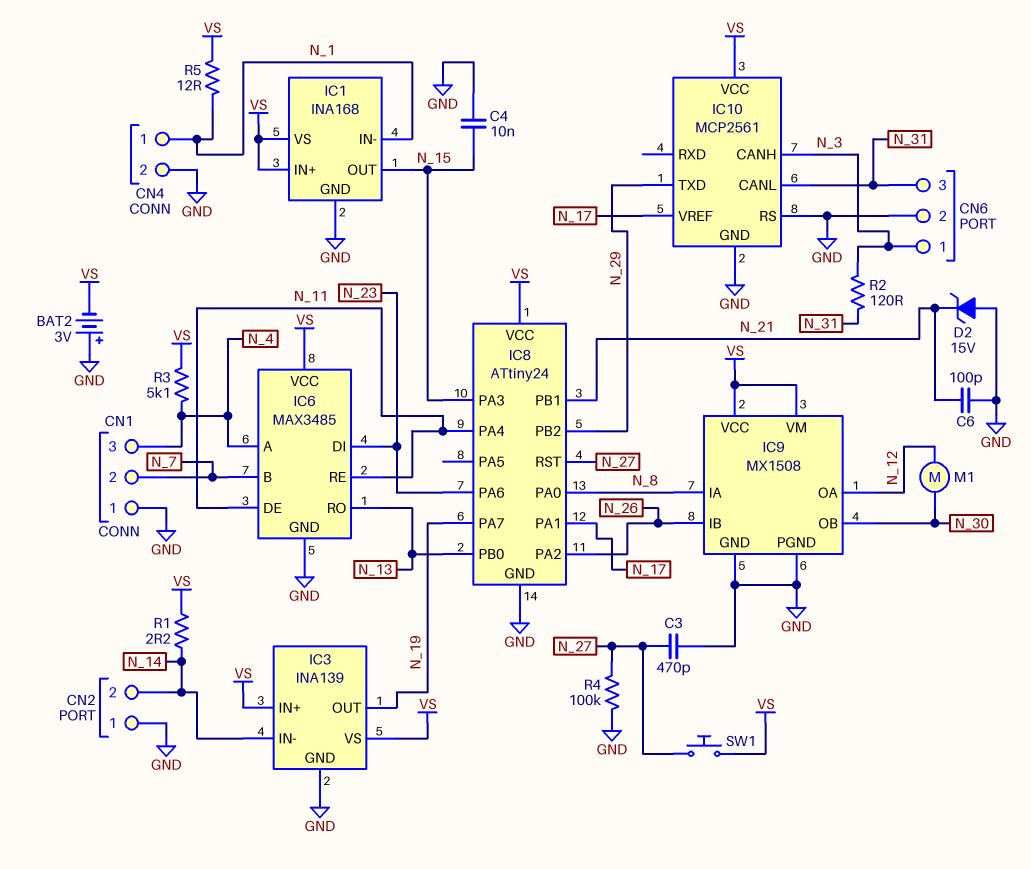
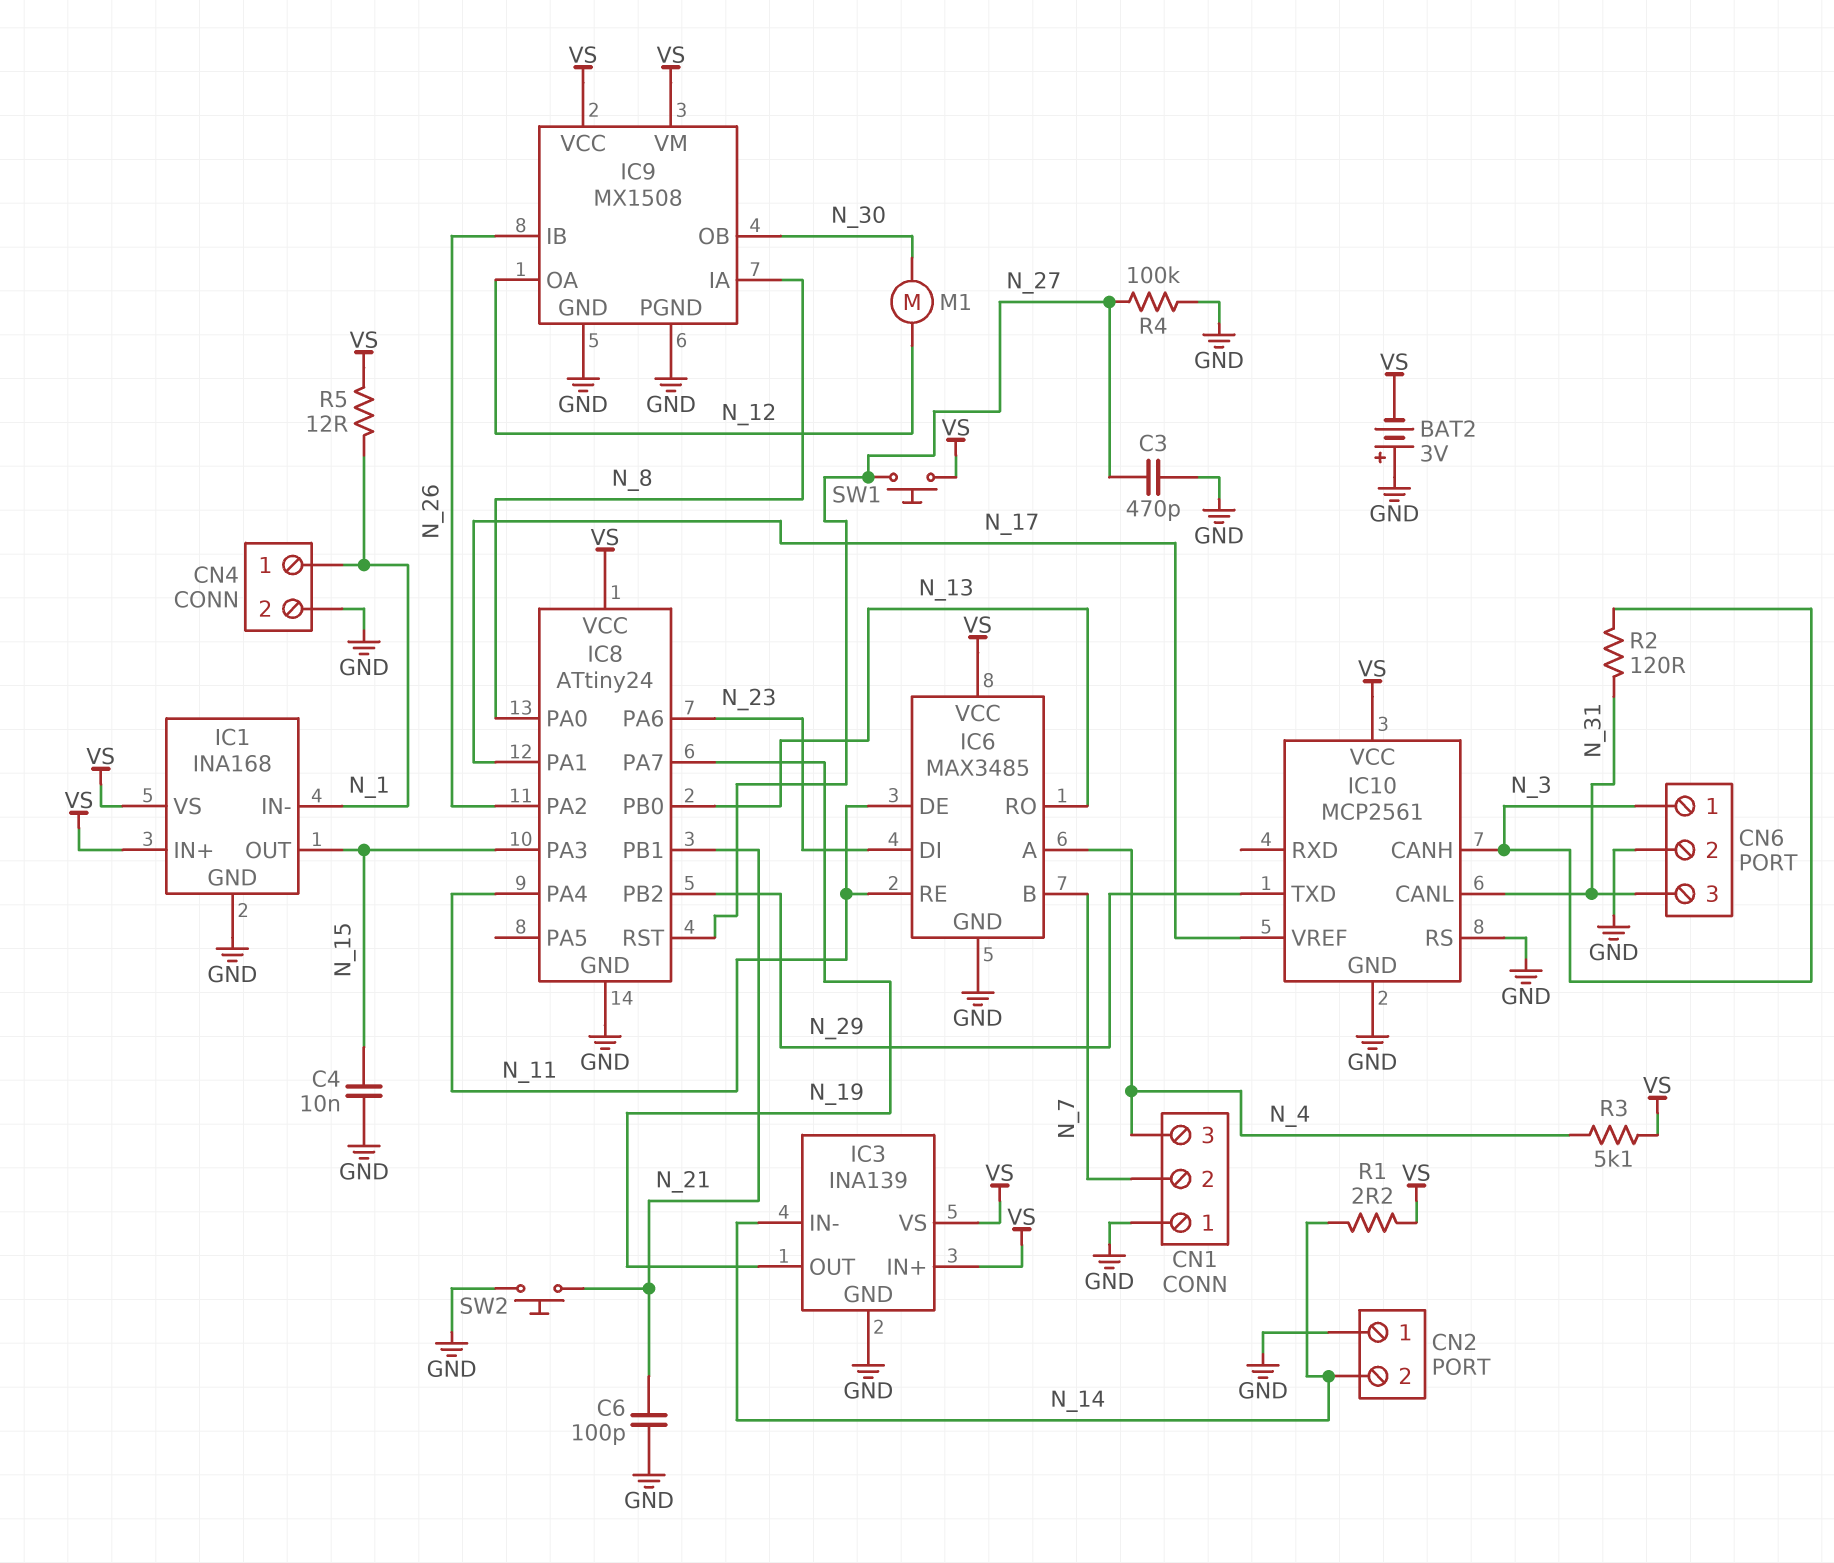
D2: zener 15V (A GND, K N_21) -> none
SW2: none -> button (GND, N_21)

